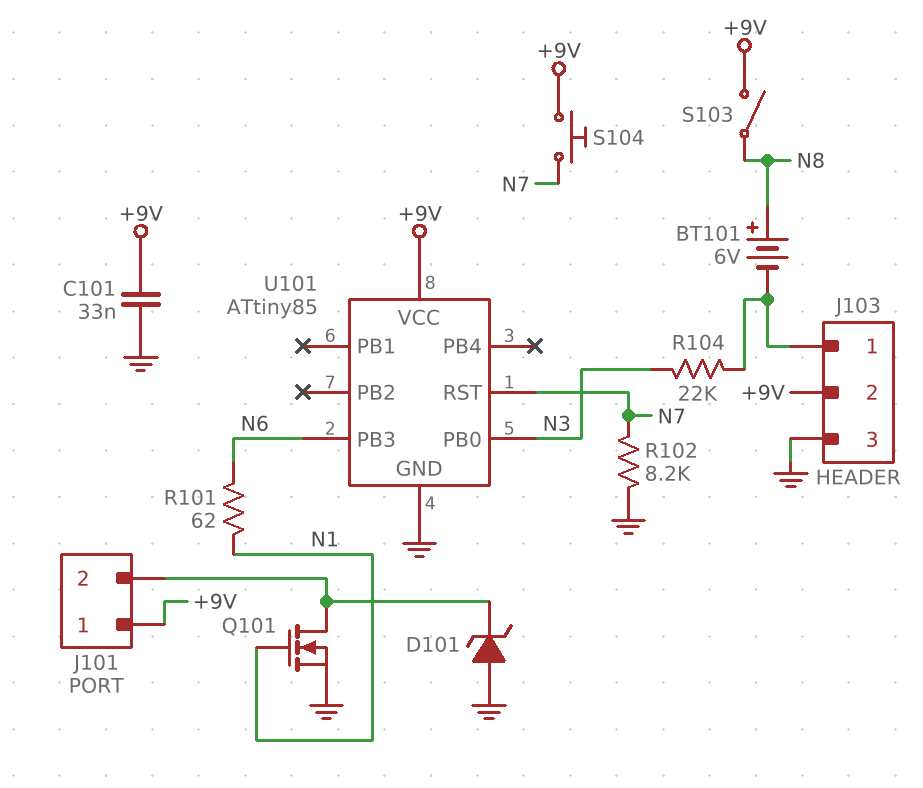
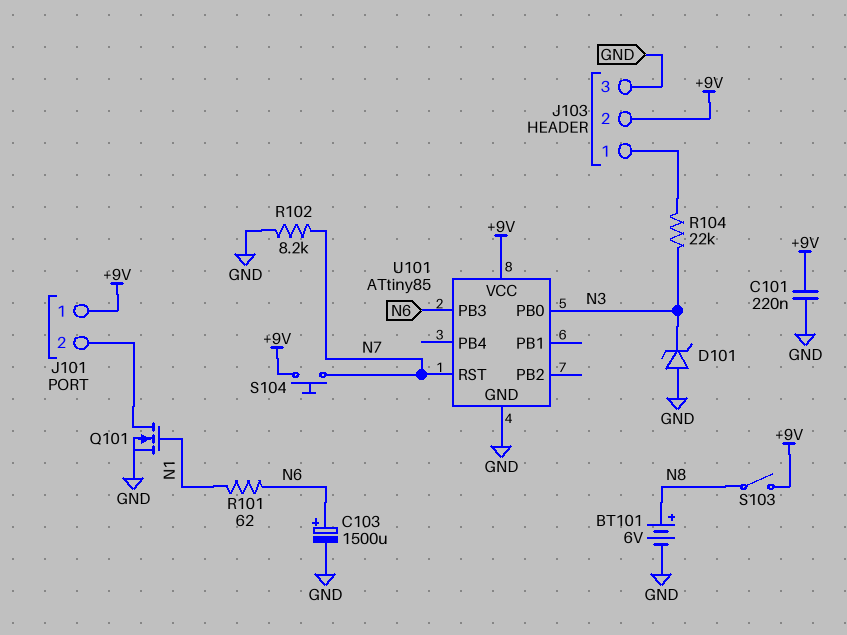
BT101: 6V (plus N8, minus J103/1) -> 6V (plus N8, minus GND)
C101: 33nF (+9V, GND) -> 220nF (+9V, GND)
C103: none -> 1500uF (plus N6, minus GND)
D101: zener (A GND, K J101/2) -> zener (A GND, K N3)

